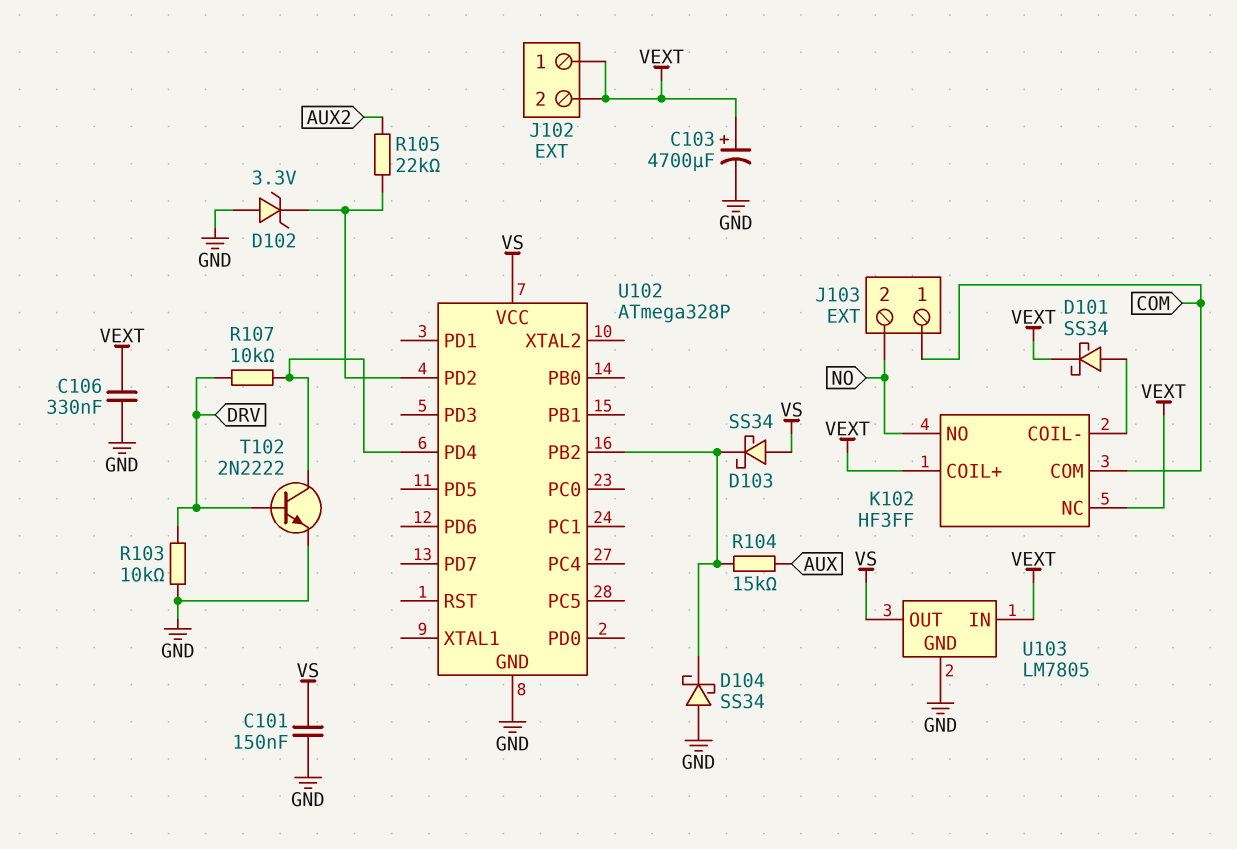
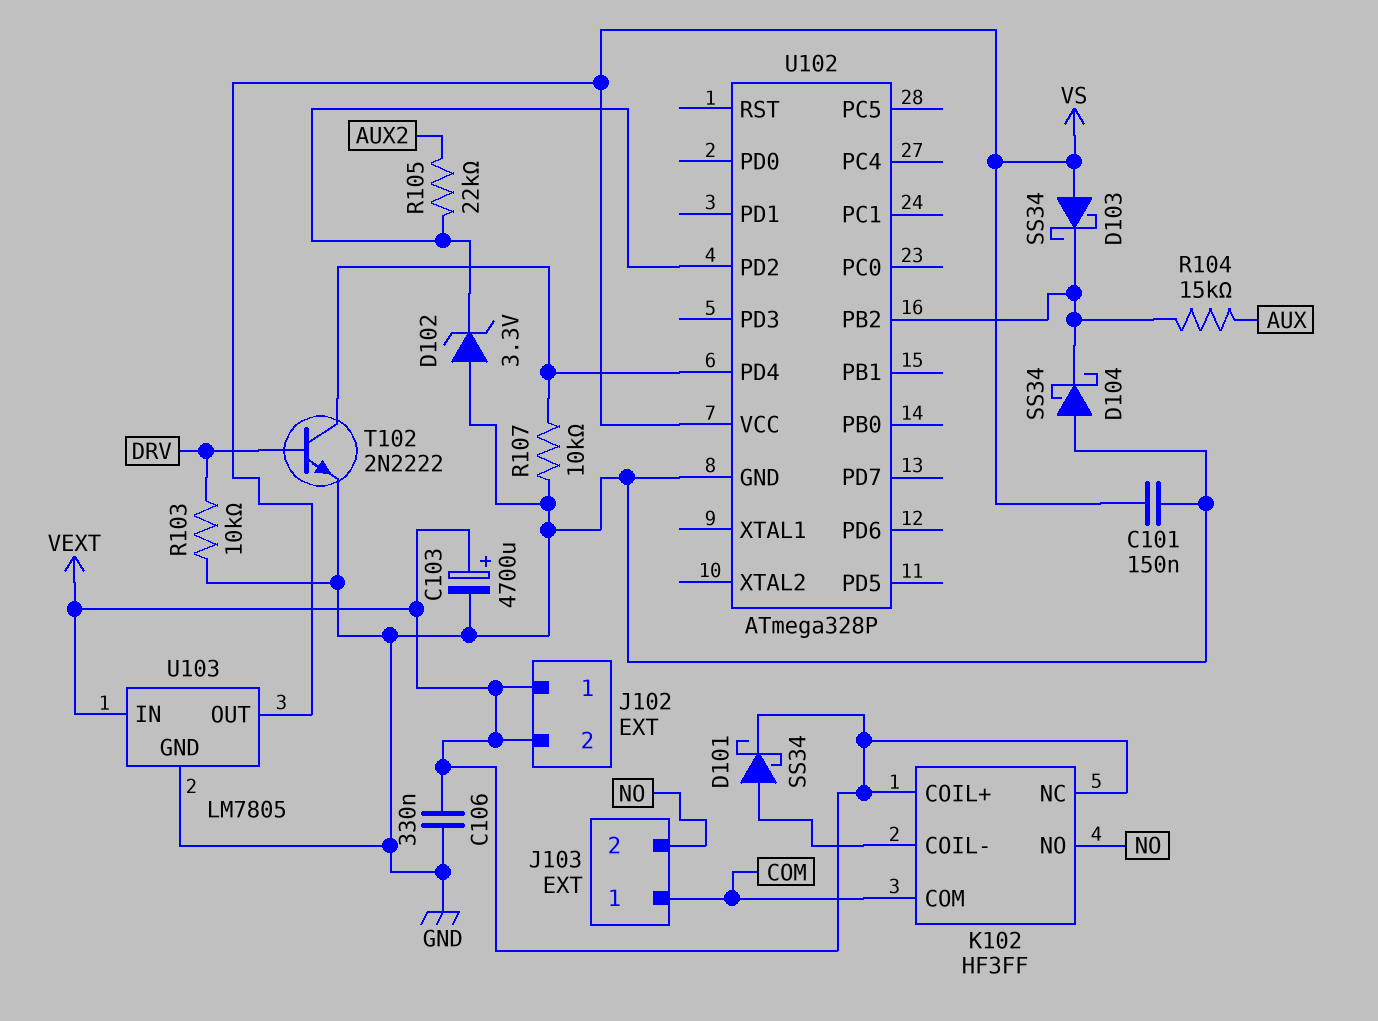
R107: 10k (DRV, U102/PD4) -> 10k (GND, U102/PD4)

